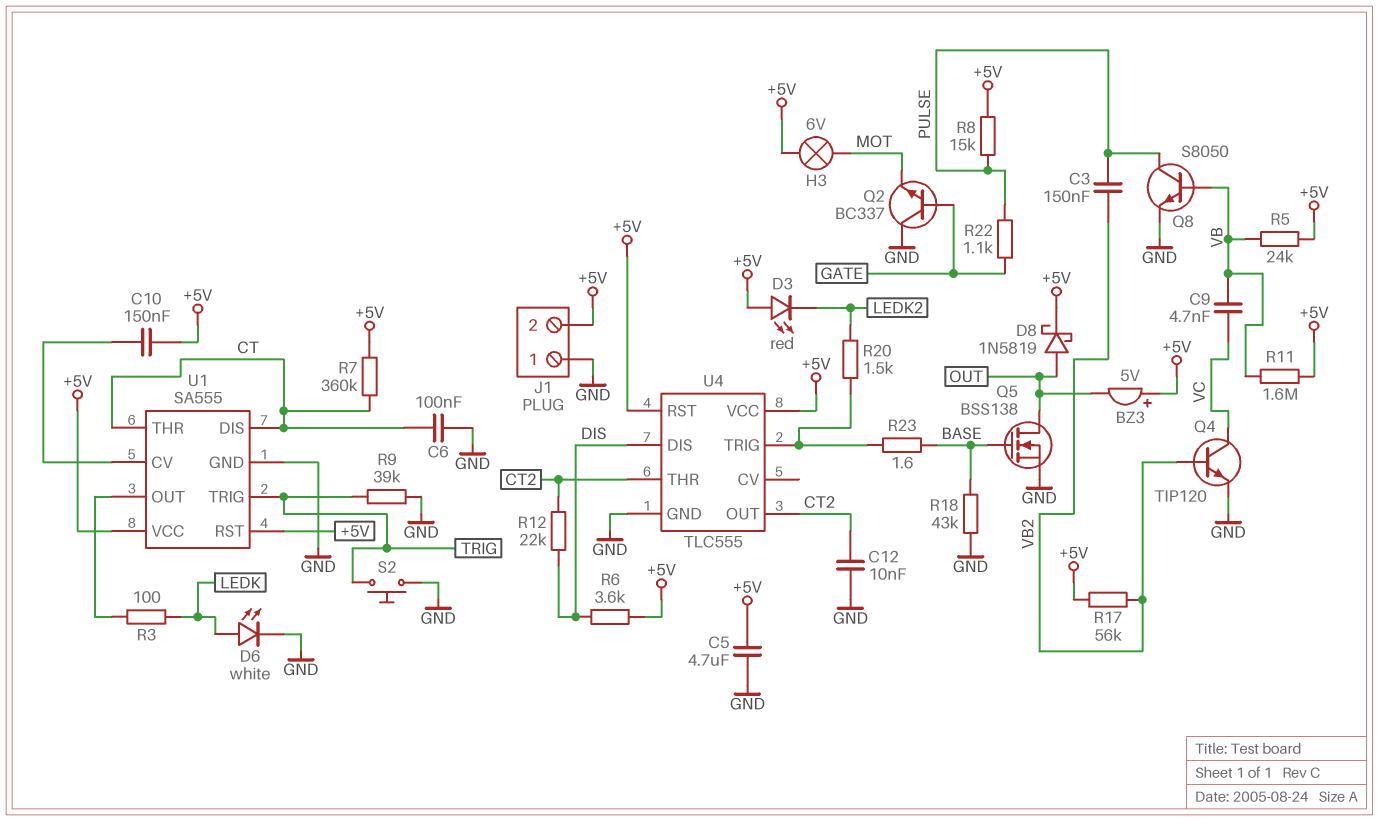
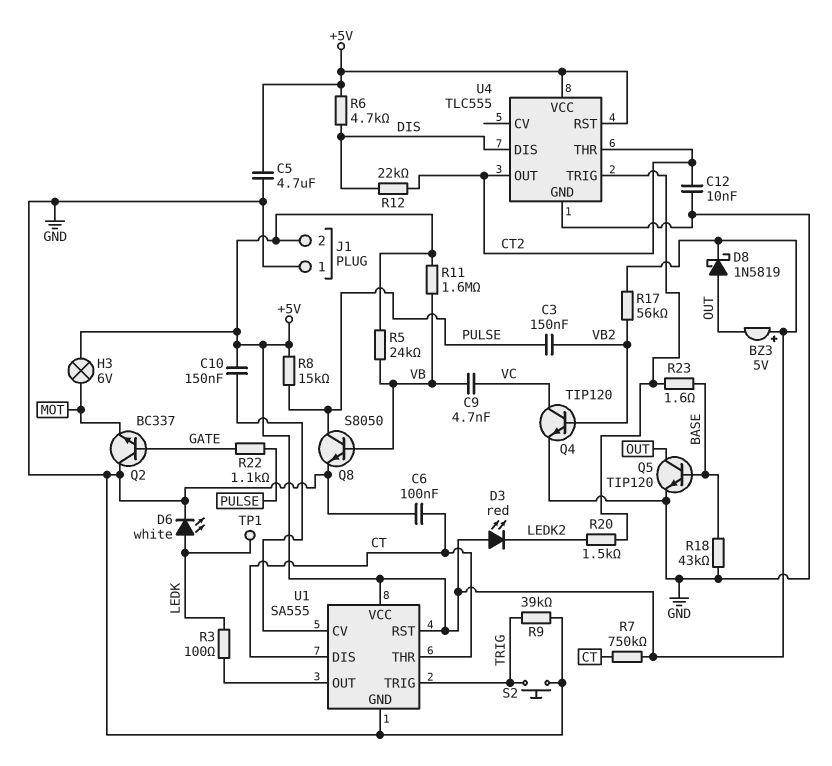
Q5: NMOS BSS138 (G BASE, D OUT, S GND) -> NPN TIP120 (B BASE, C OUT, E GND)
R6: 3.6k (+5V, DIS) -> 4.7k (+5V, DIS)
R7: 360k (+5V, CT) -> 750k (+5V, CT)
TP1: none -> test point (LEDK)

